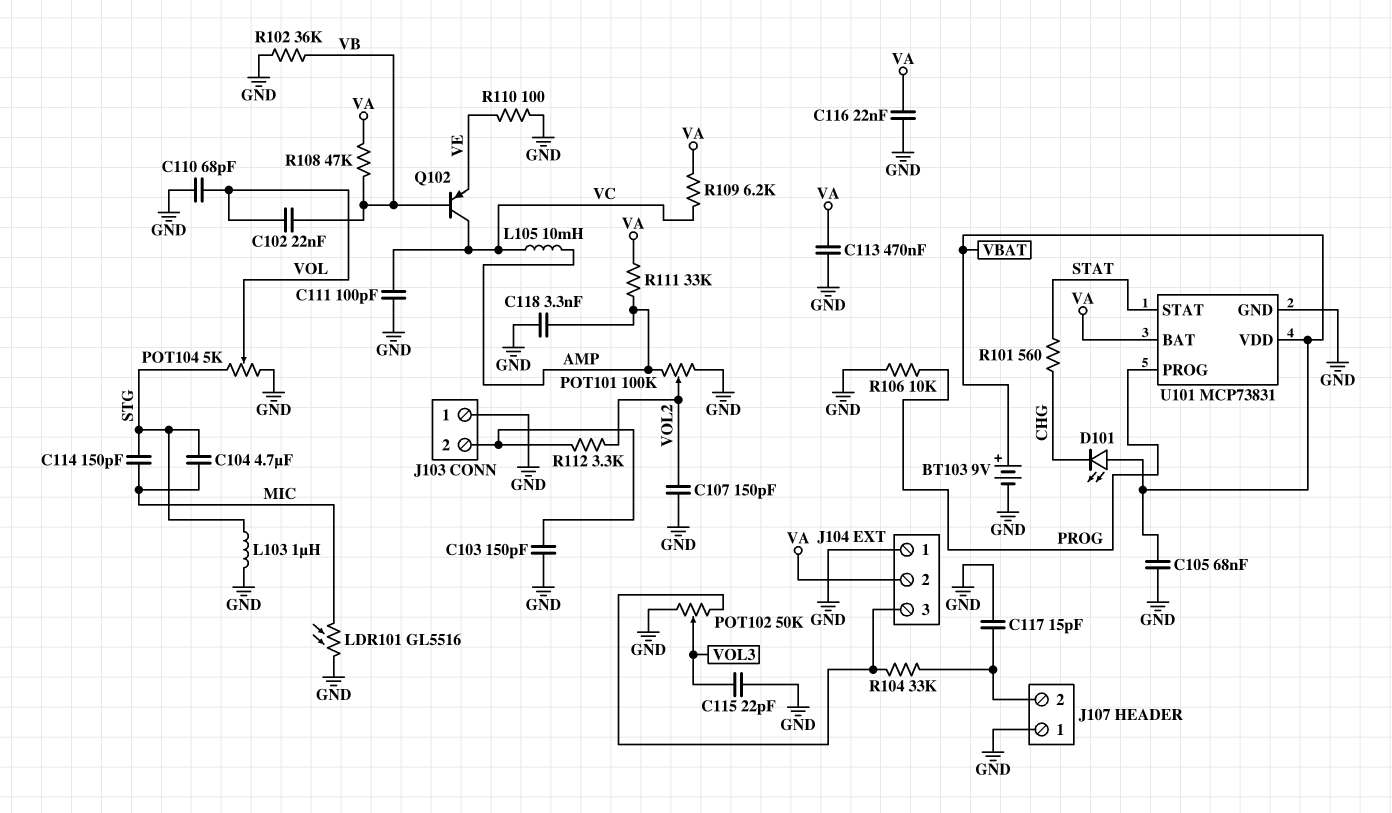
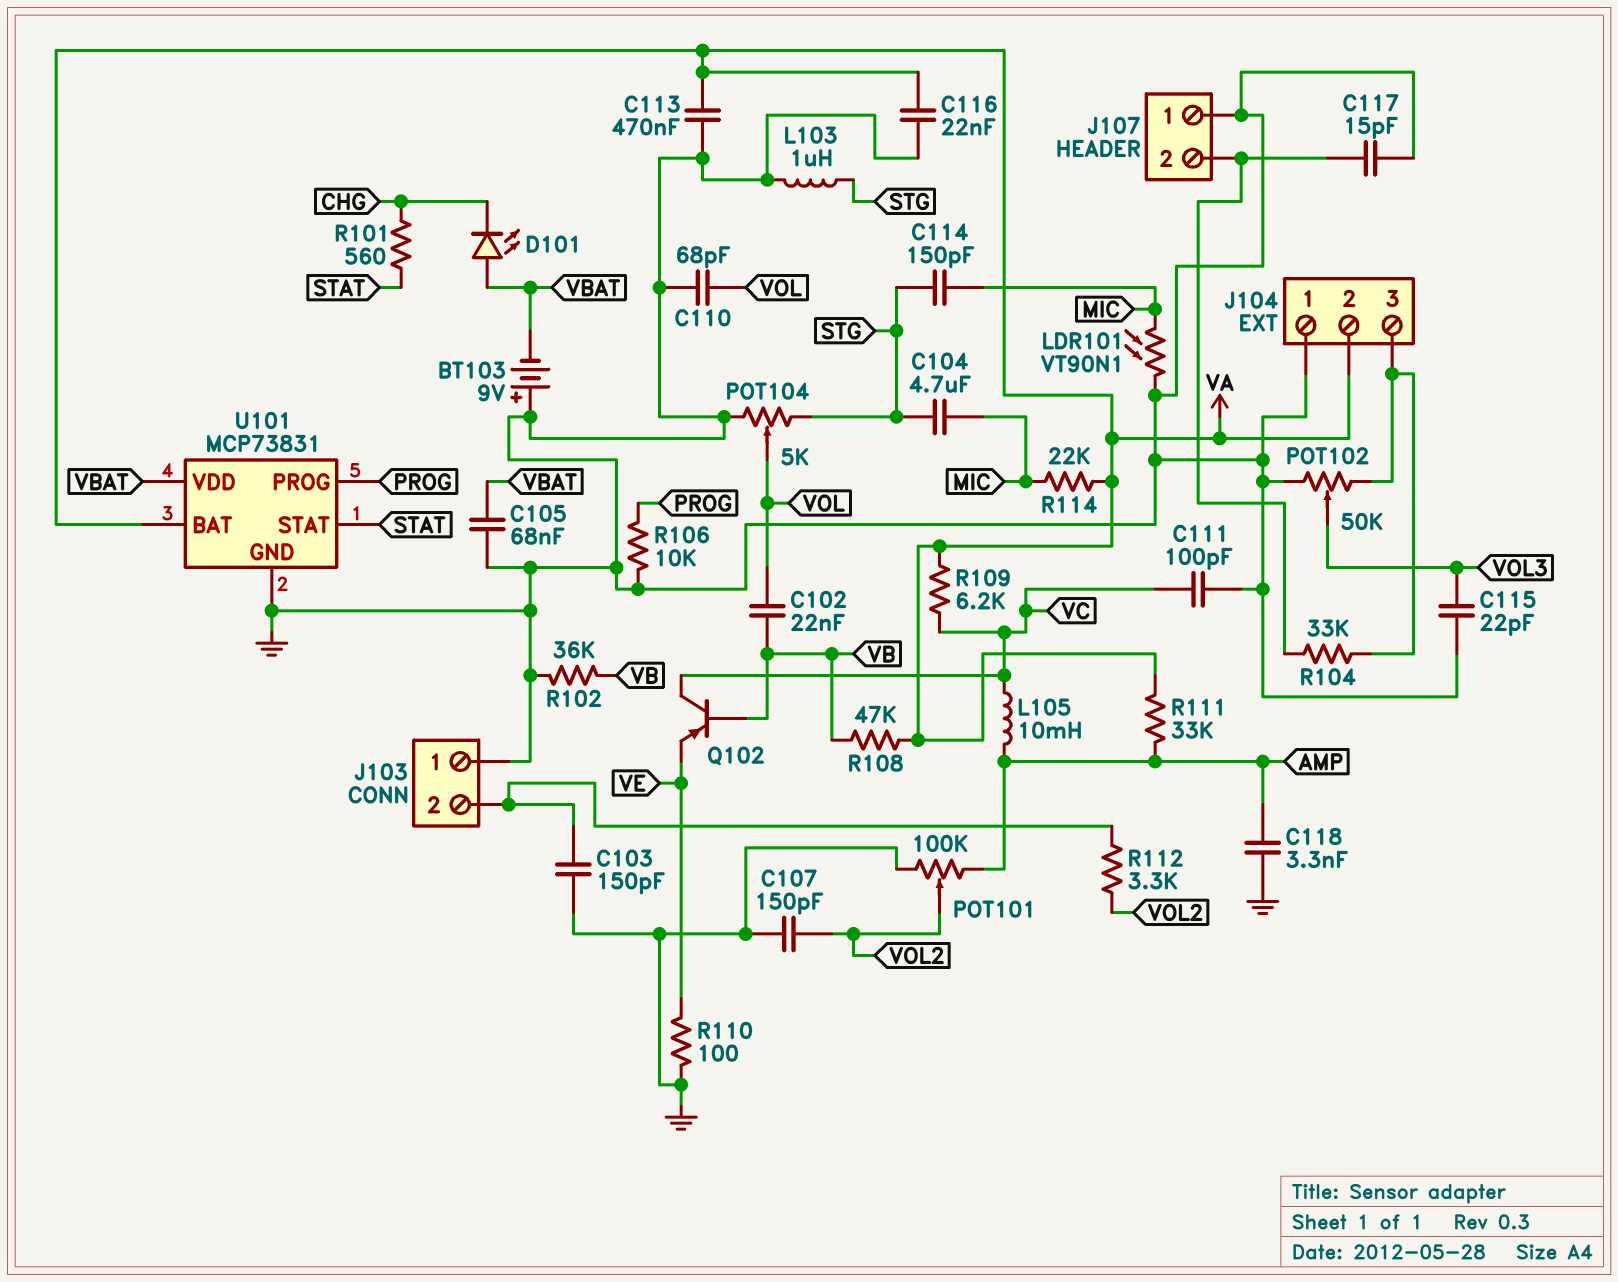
BT103: 9V (plus VBAT, minus GND) -> 9V (plus GND, minus VBAT)
LDR101: GL5516 (GND, MIC) -> VT90N1 (GND, MIC)
R114: none -> 22k (MIC, VA)

